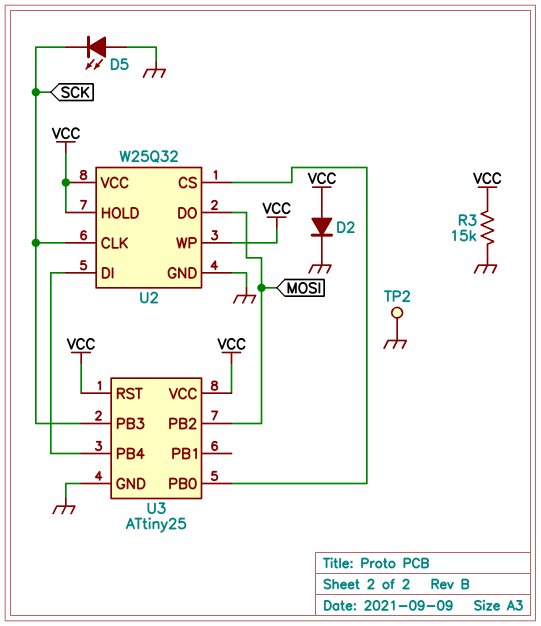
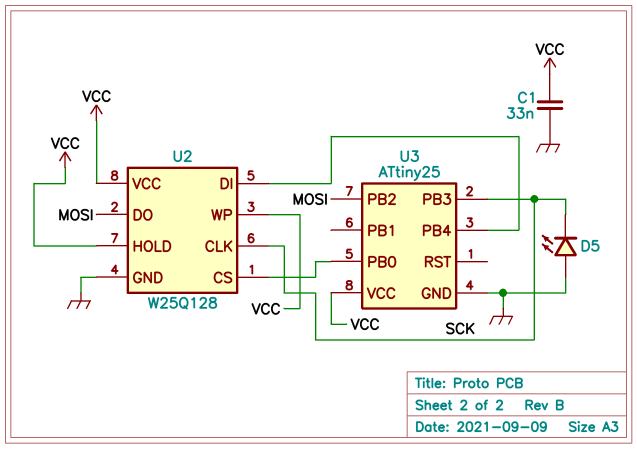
C1: none -> 33nF (GND, VCC)
D2: diode (A VCC, K GND) -> none
R3: 15k (GND, VCC) -> none
TP2: test point (GND) -> none
U2: W25Q32 -> W25Q128
U3 pin RST: VCC -> none

